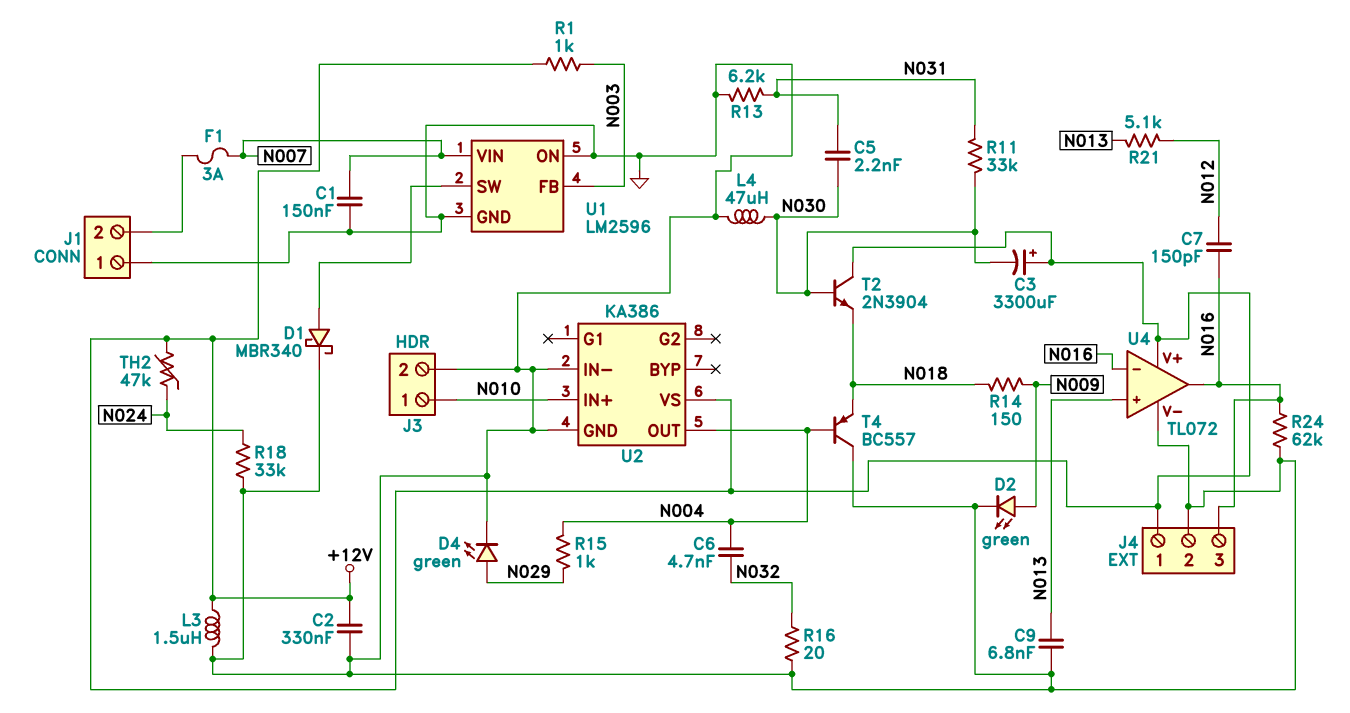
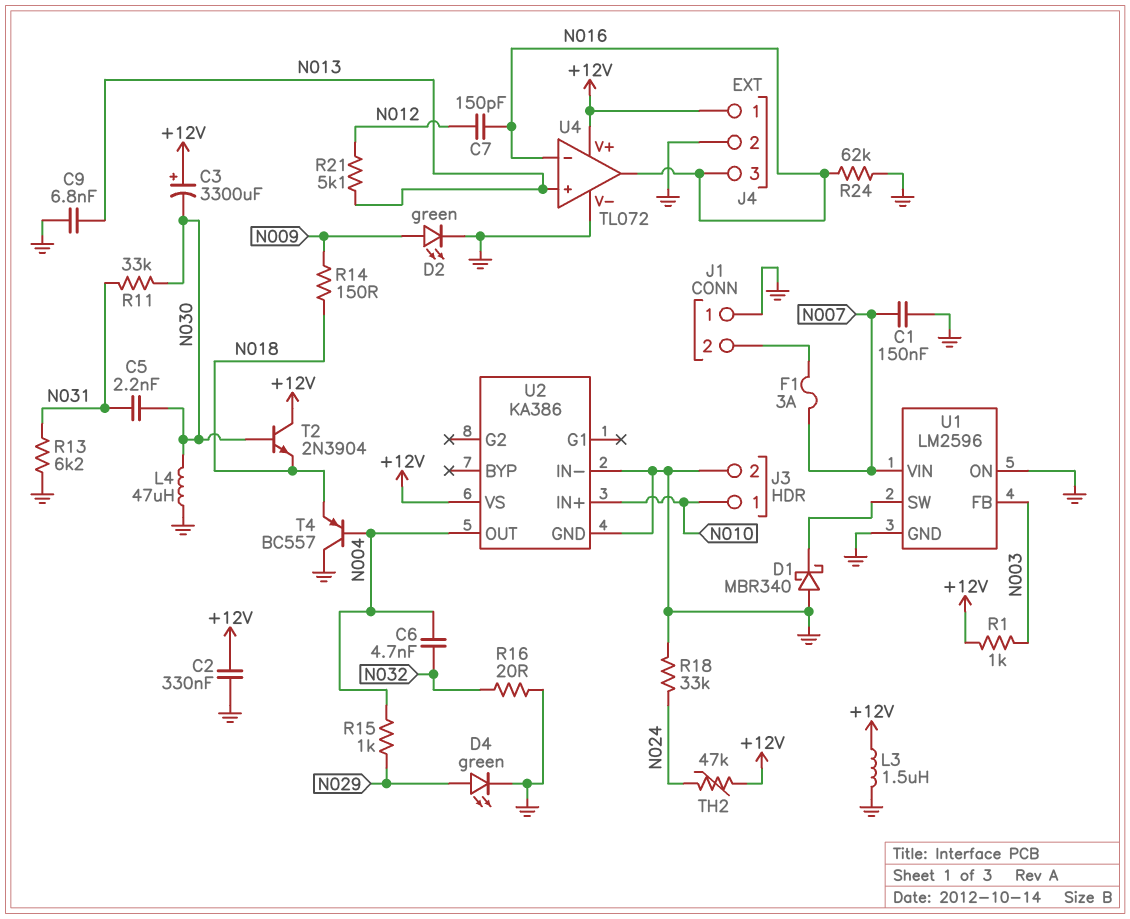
D1: schottky MBR340 (A U1/SW, K GND) -> schottky MBR340 (A GND, K U1/SW)

